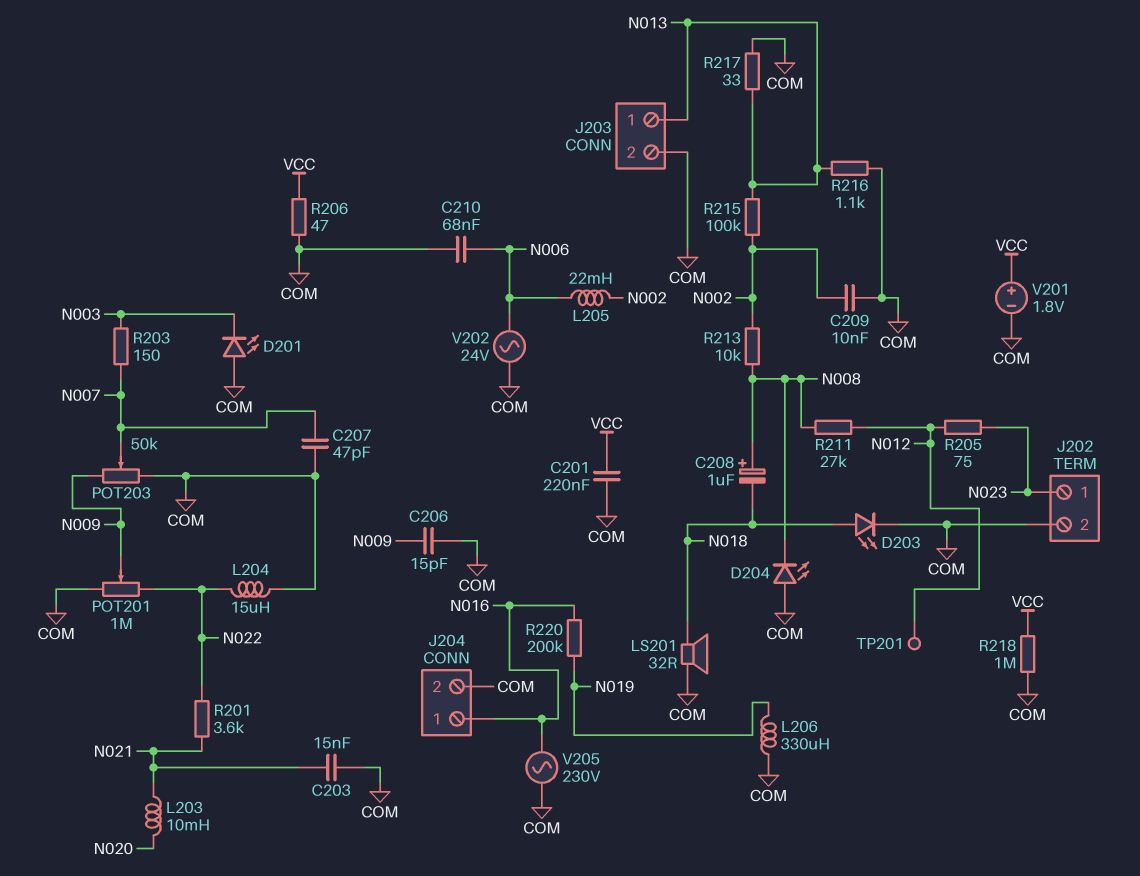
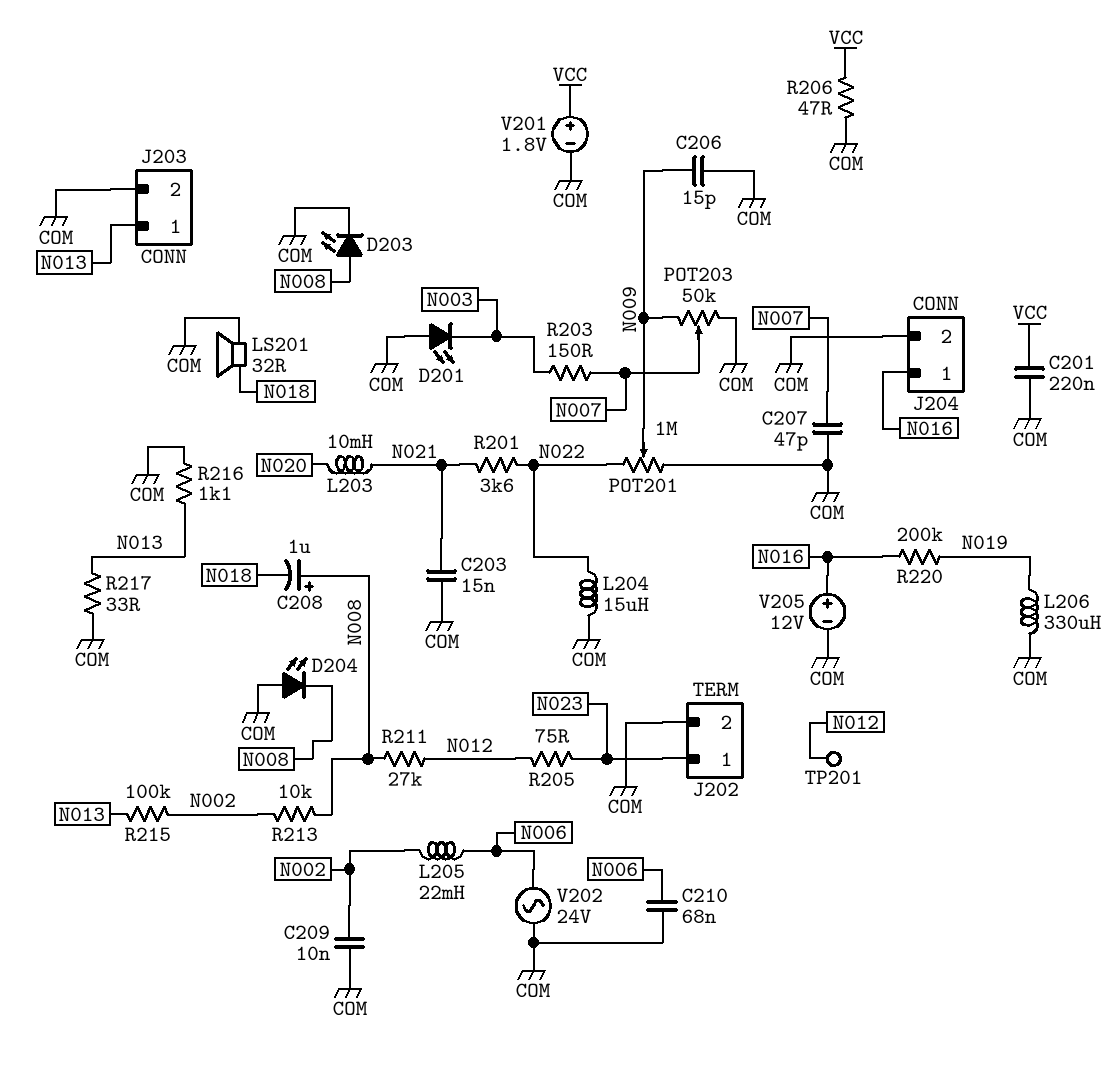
D203: LED (A N018, K COM) -> LED (A N008, K COM)
R218: 1M (COM, VCC) -> none
V205: AC 230V (COM, N016) -> 12V (plus N016, minus COM)

